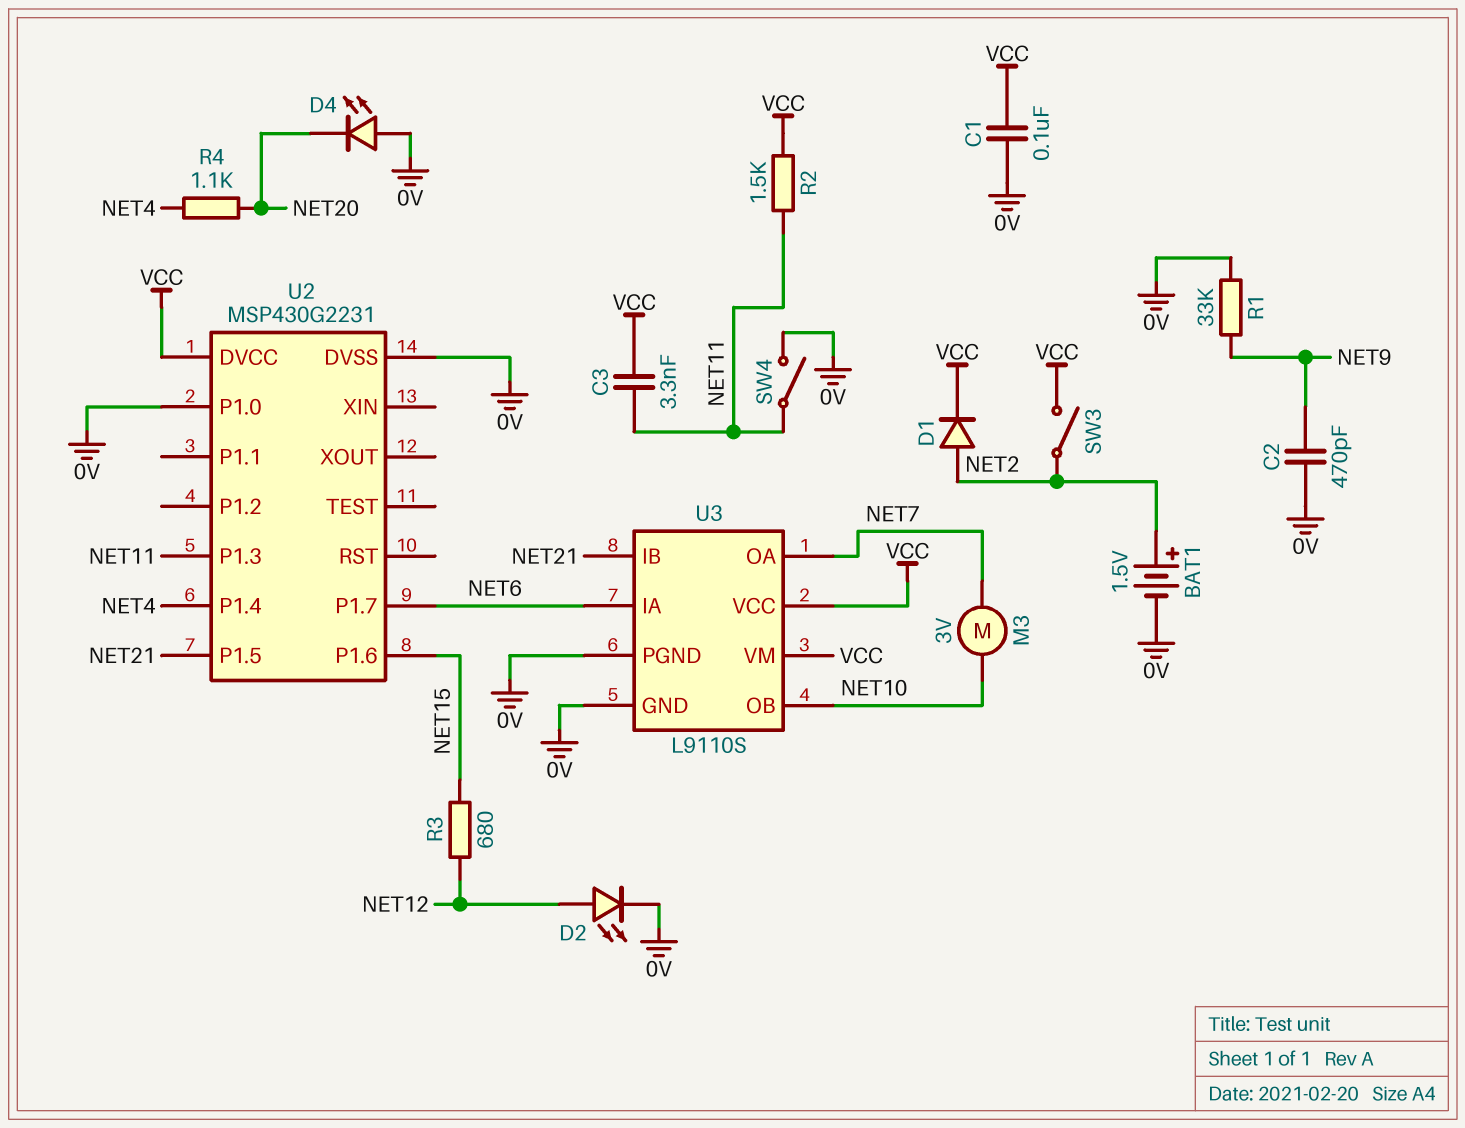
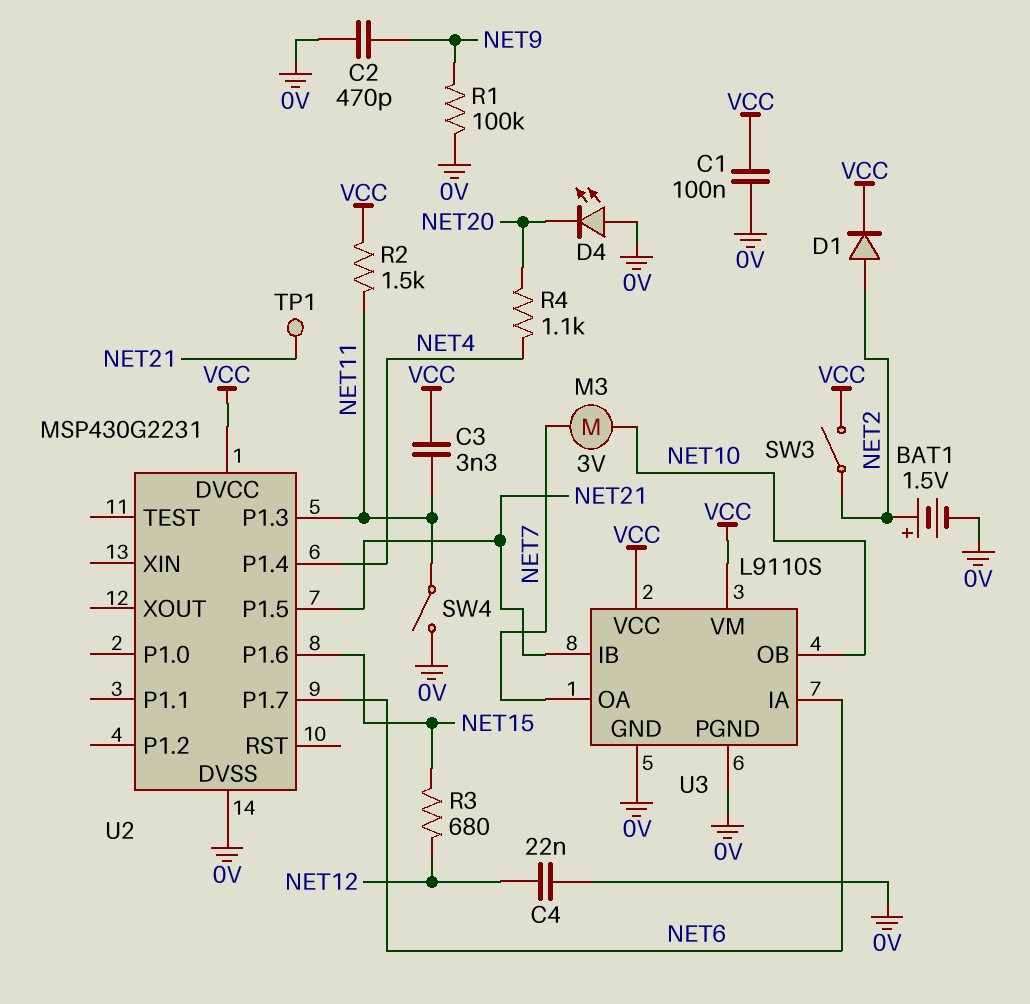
C4: none -> 22nF (0V, NET12)
D2: LED (A NET12, K 0V) -> none
R1: 33k (0V, NET9) -> 100k (0V, NET9)
TP1: none -> test point (NET21)
U2 pin P1.0: 0V -> none

